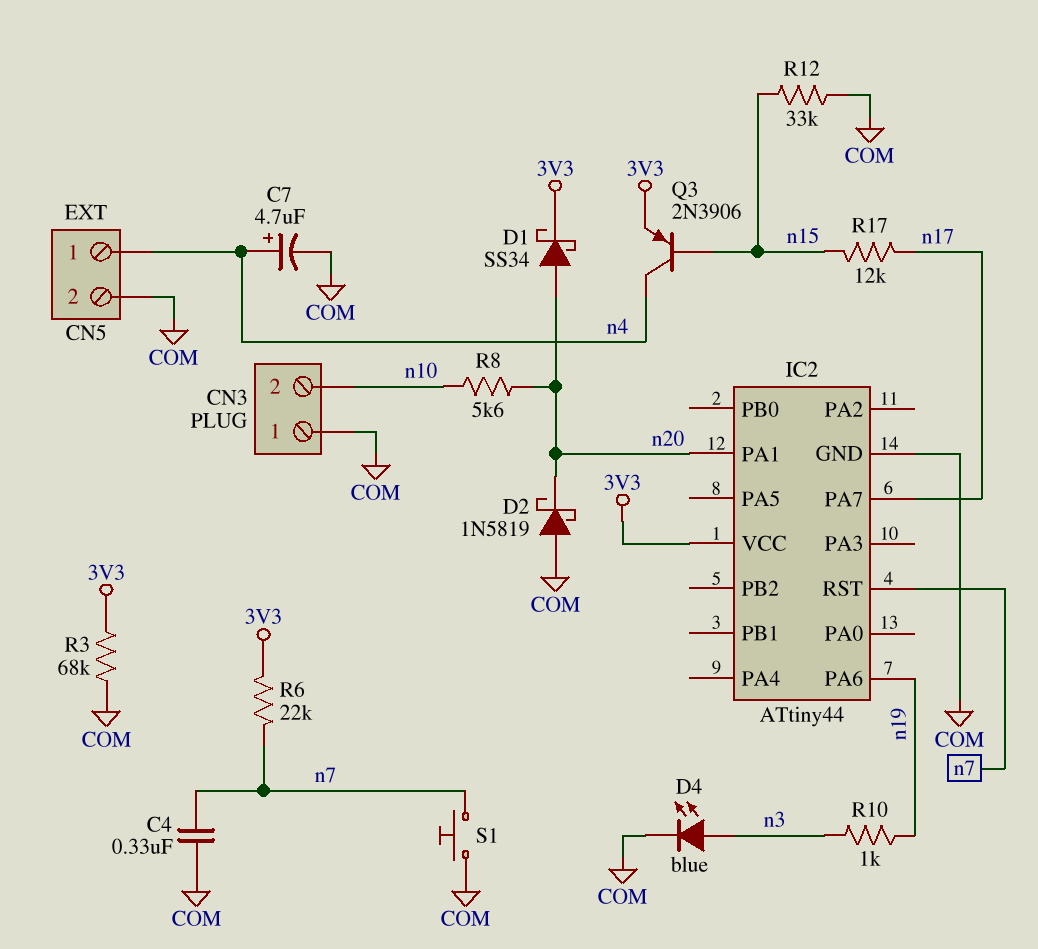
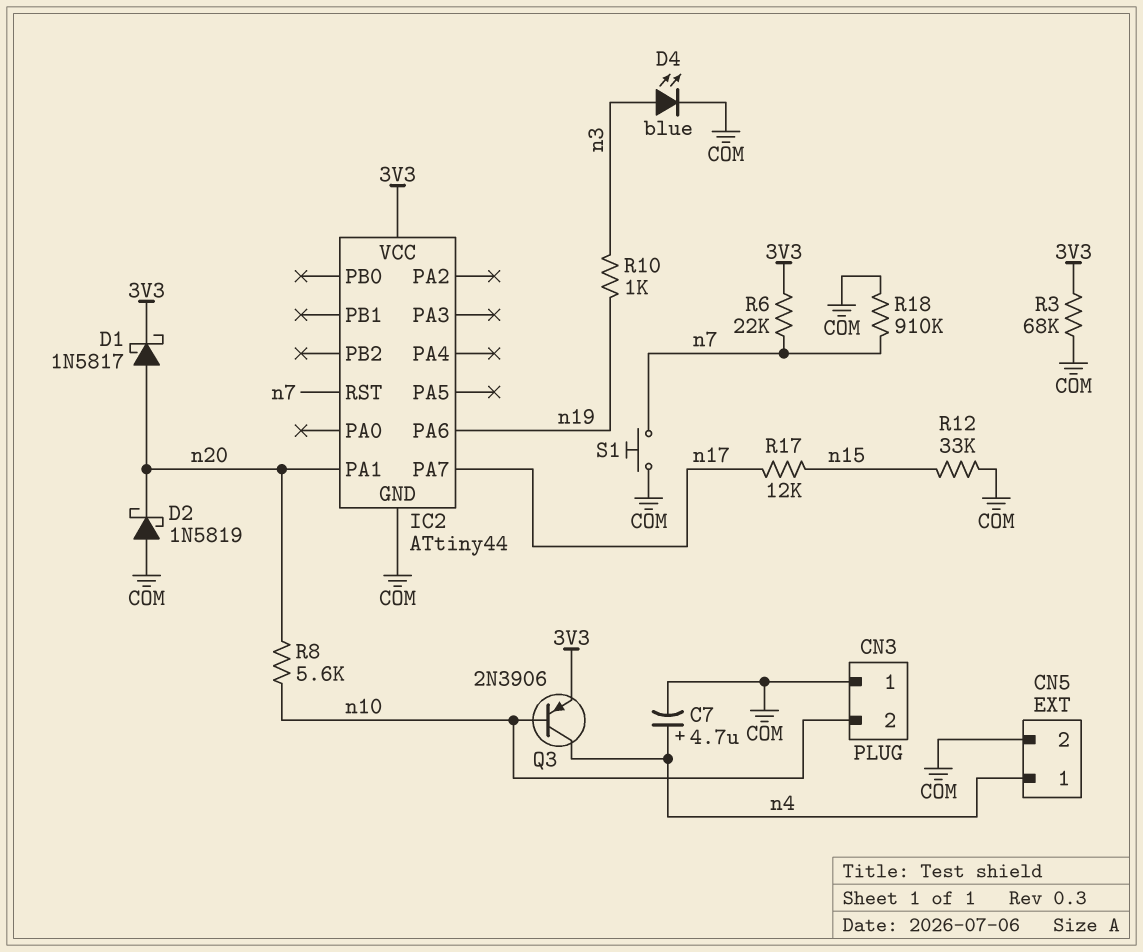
C4: 330nF (COM, n7) -> none
D1: schottky SS34 (A n20, K 3V3) -> schottky 1N5817 (A n20, K 3V3)
Q3: PNP 2N3906 (B n15, C n4, E 3V3) -> PNP 2N3906 (B n10, C n4, E 3V3)
R18: none -> 910k (COM, n7)

